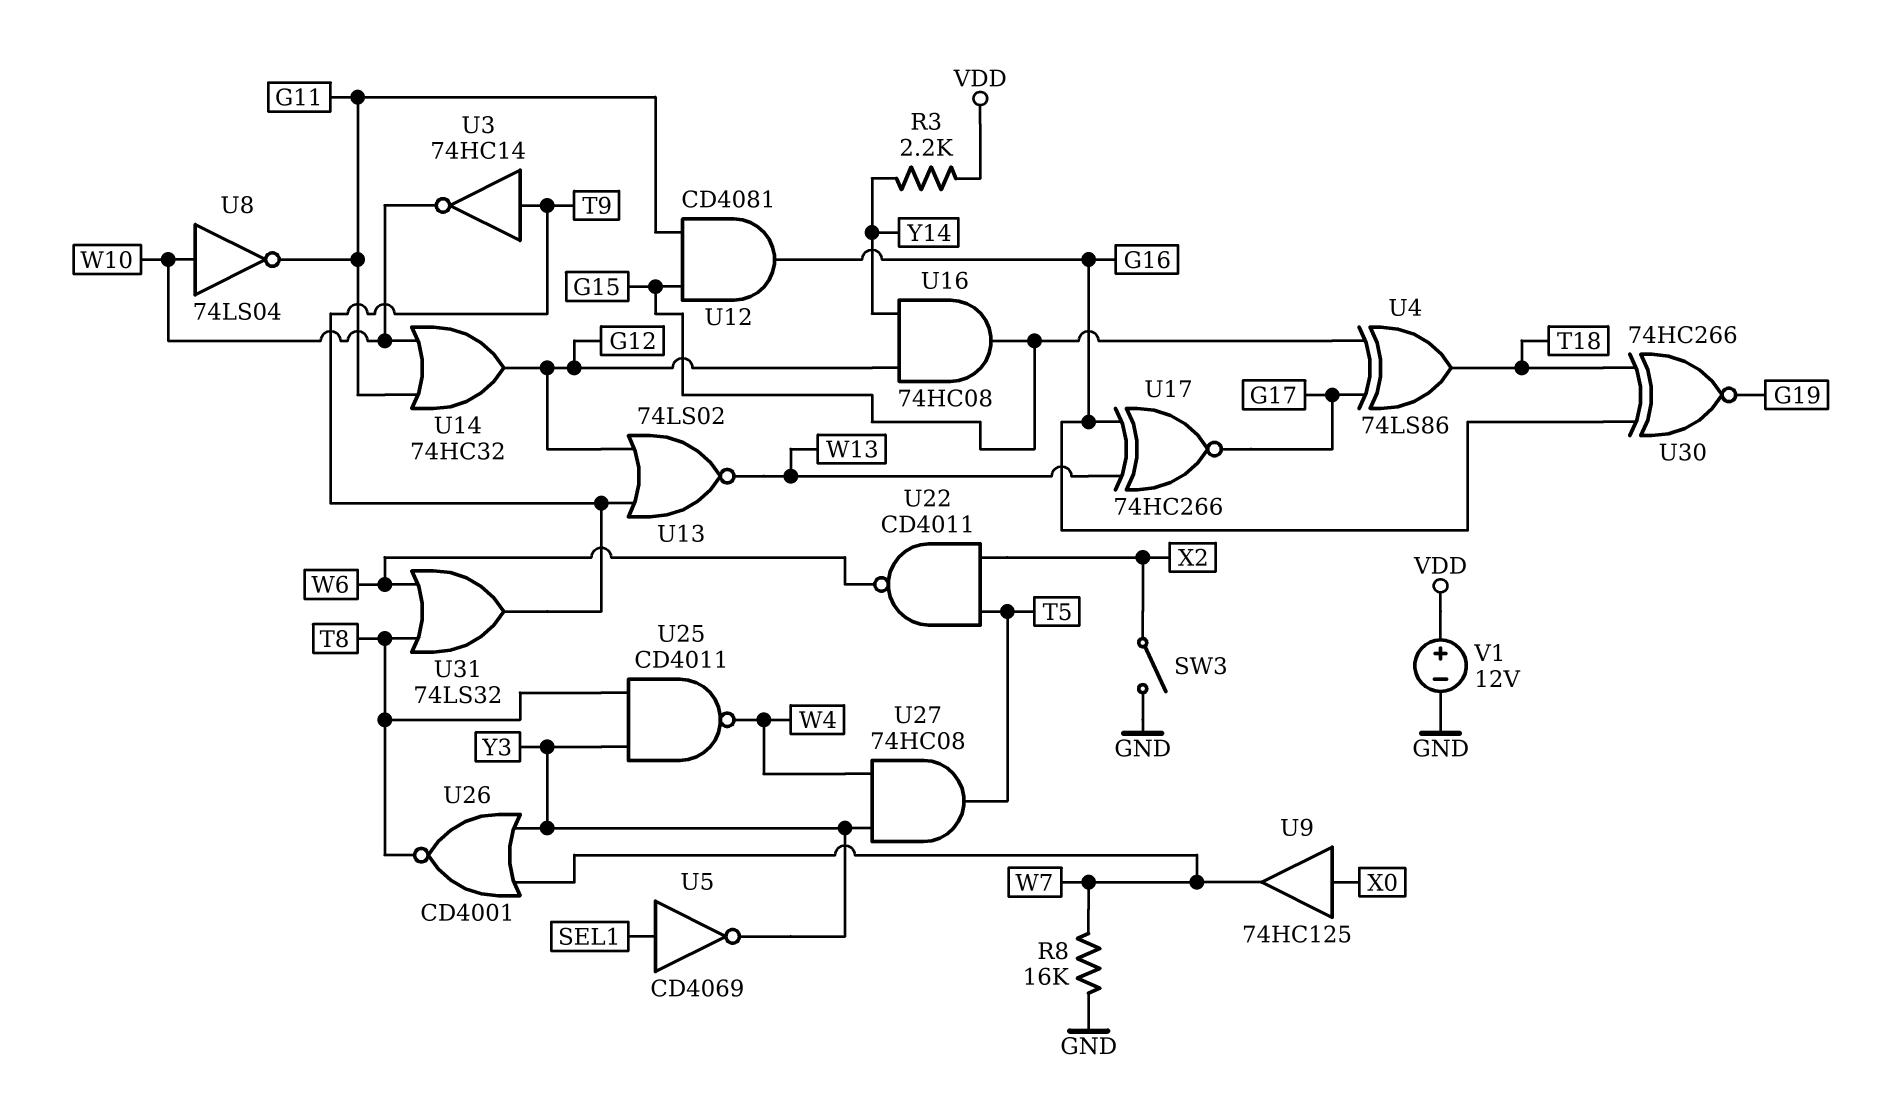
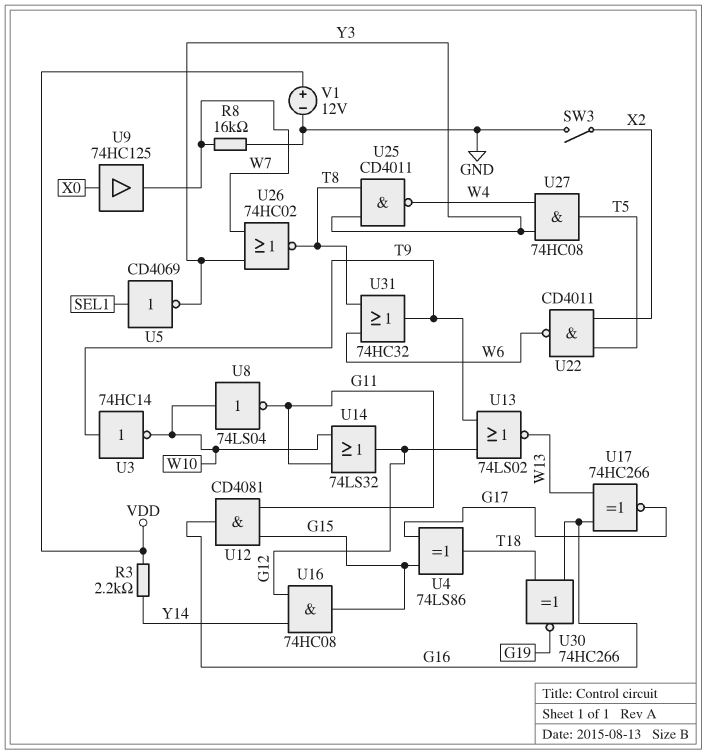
U14: OR 74HC32 (in G11, in W10, out G12) -> OR 74LS32 (in G11, in W10, out G12)
U26: NOR CD4001 (in W7, in Y3, out T8) -> NOR 74HC02 (in W7, in Y3, out T8)
U31: OR 74LS32 (in T8, in W6, out T9) -> OR 74HC32 (in T8, in W6, out T9)

